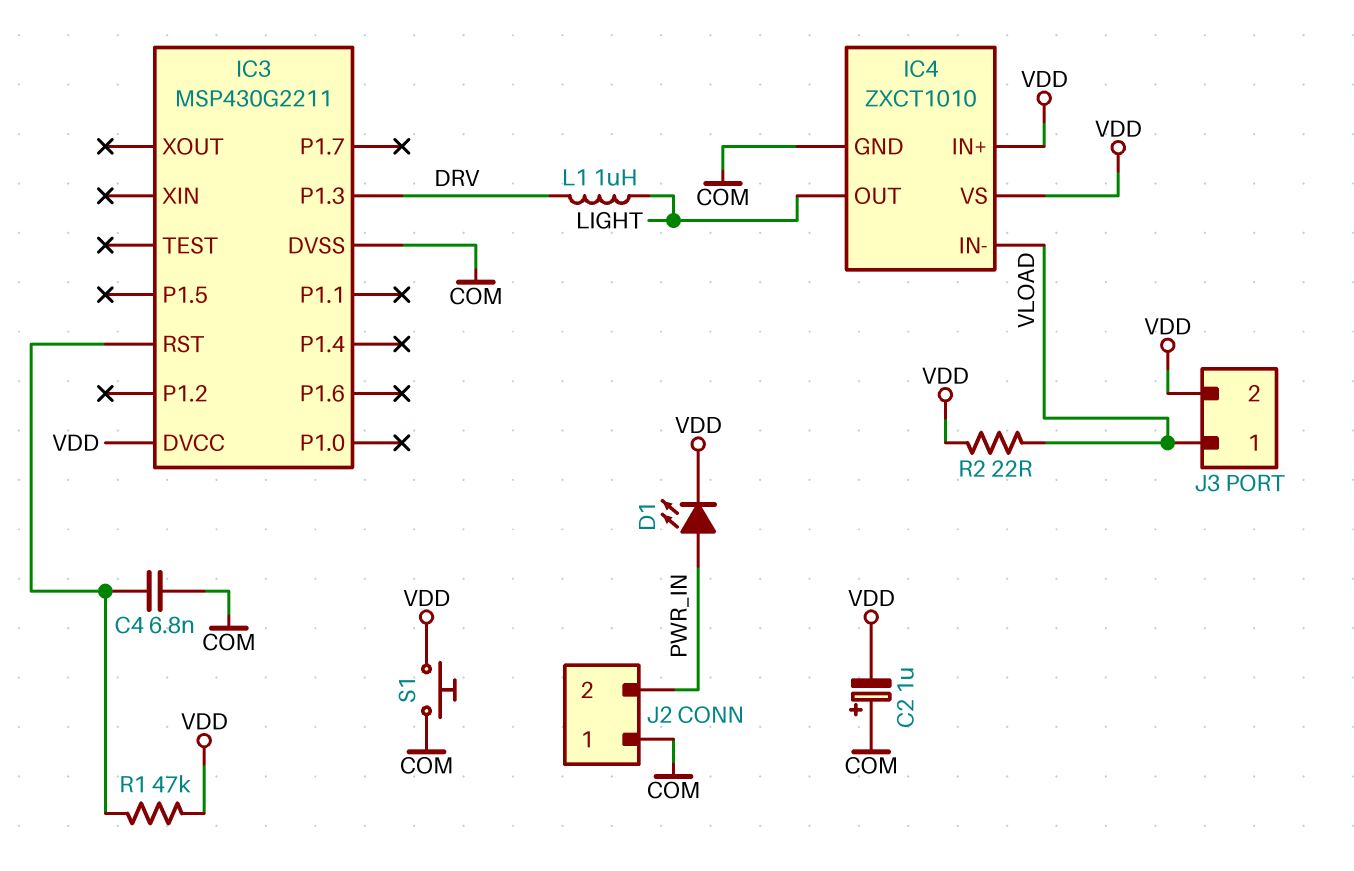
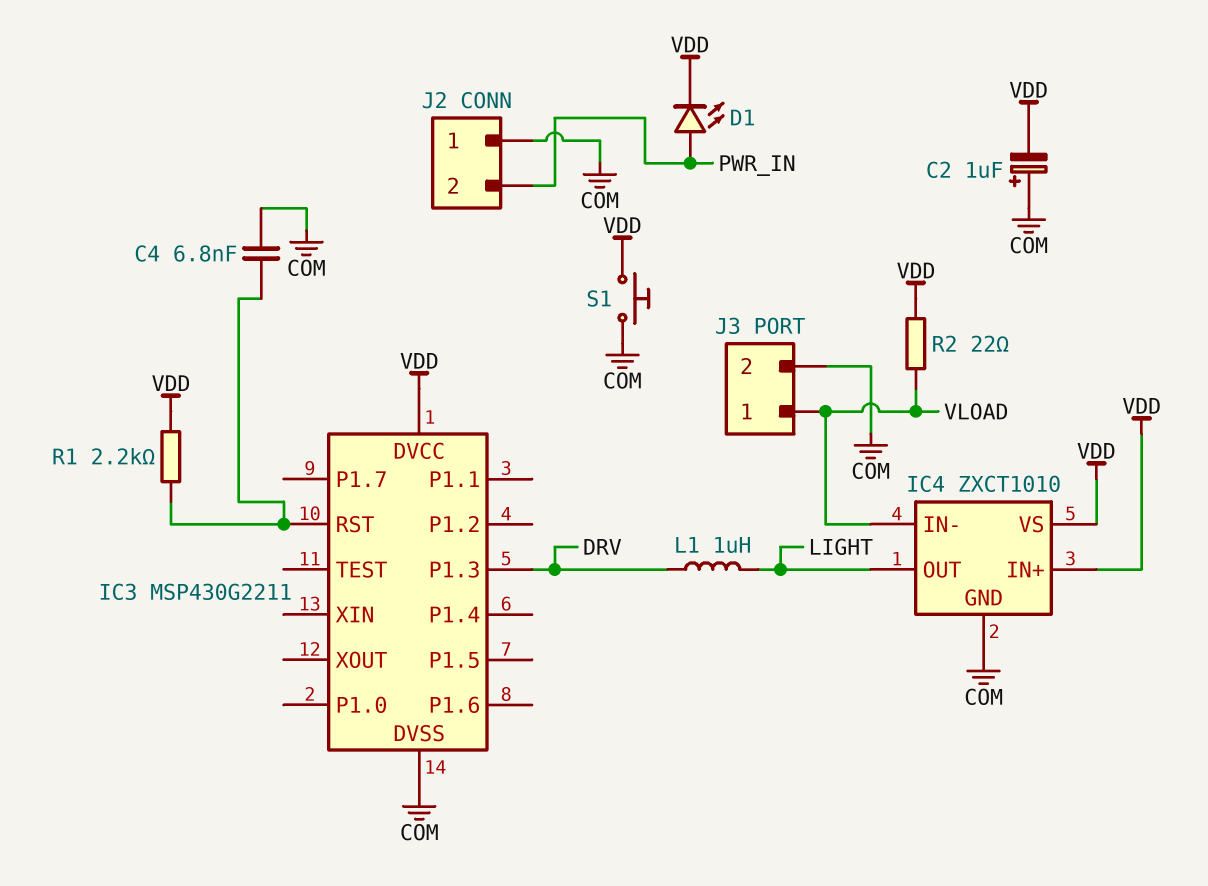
J3 pin 2: VDD -> COM
R1: 47k (IC3/RST, VDD) -> 2.2k (IC3/RST, VDD)

